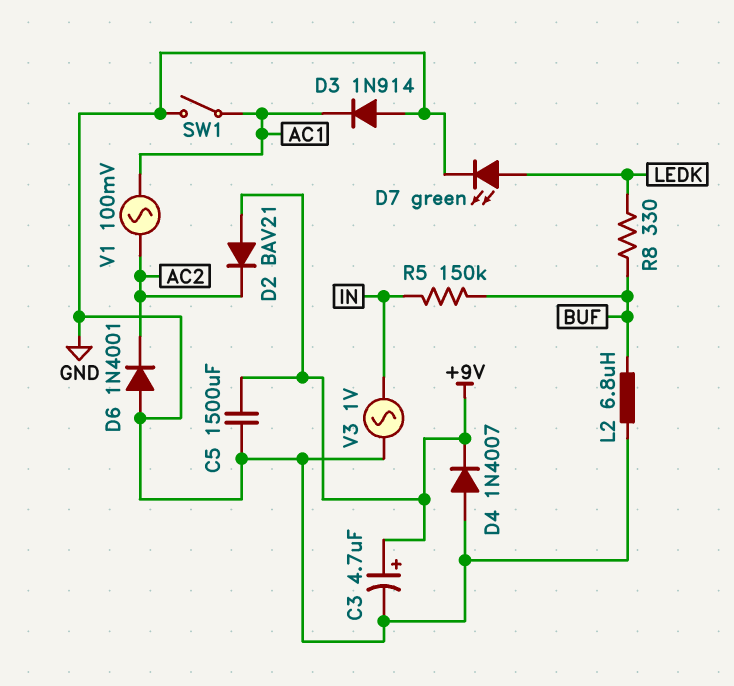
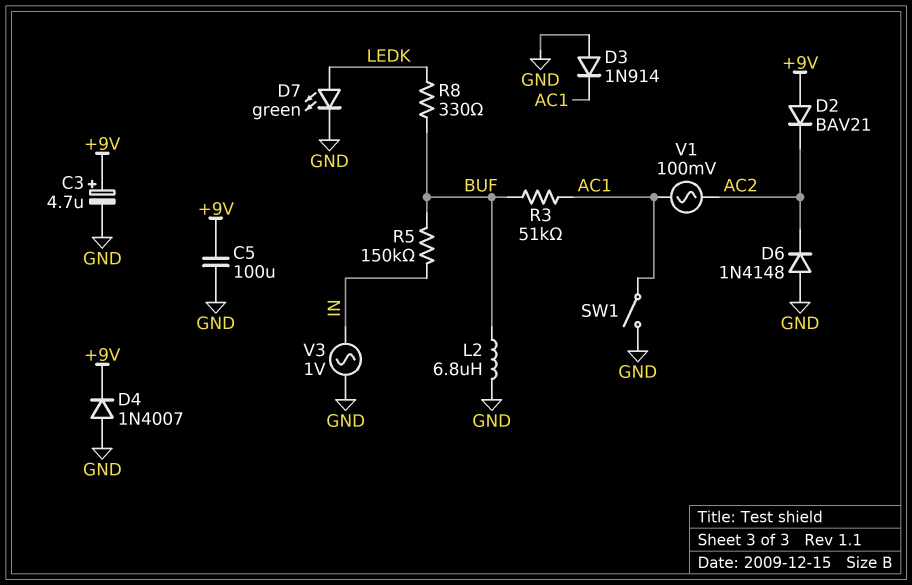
C5: 1500uF (+9V, GND) -> 100uF (+9V, GND)
D6: diode 1N4001 (A GND, K AC2) -> diode 1N4148 (A GND, K AC2)
R3: none -> 51k (AC1, BUF)

